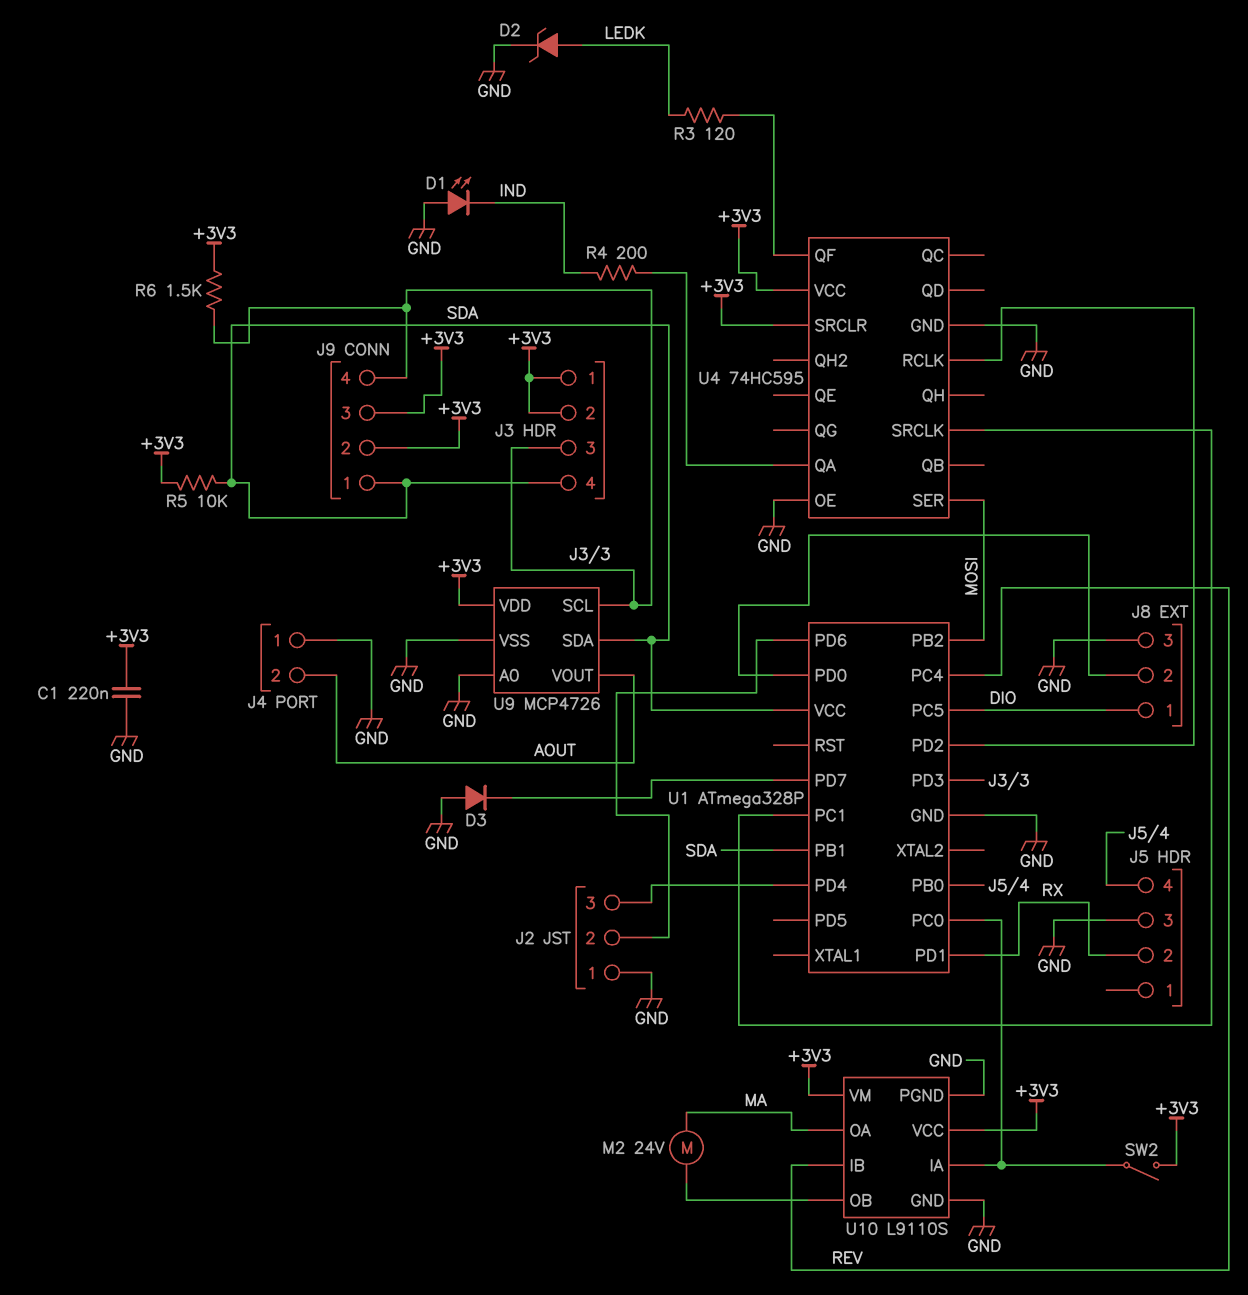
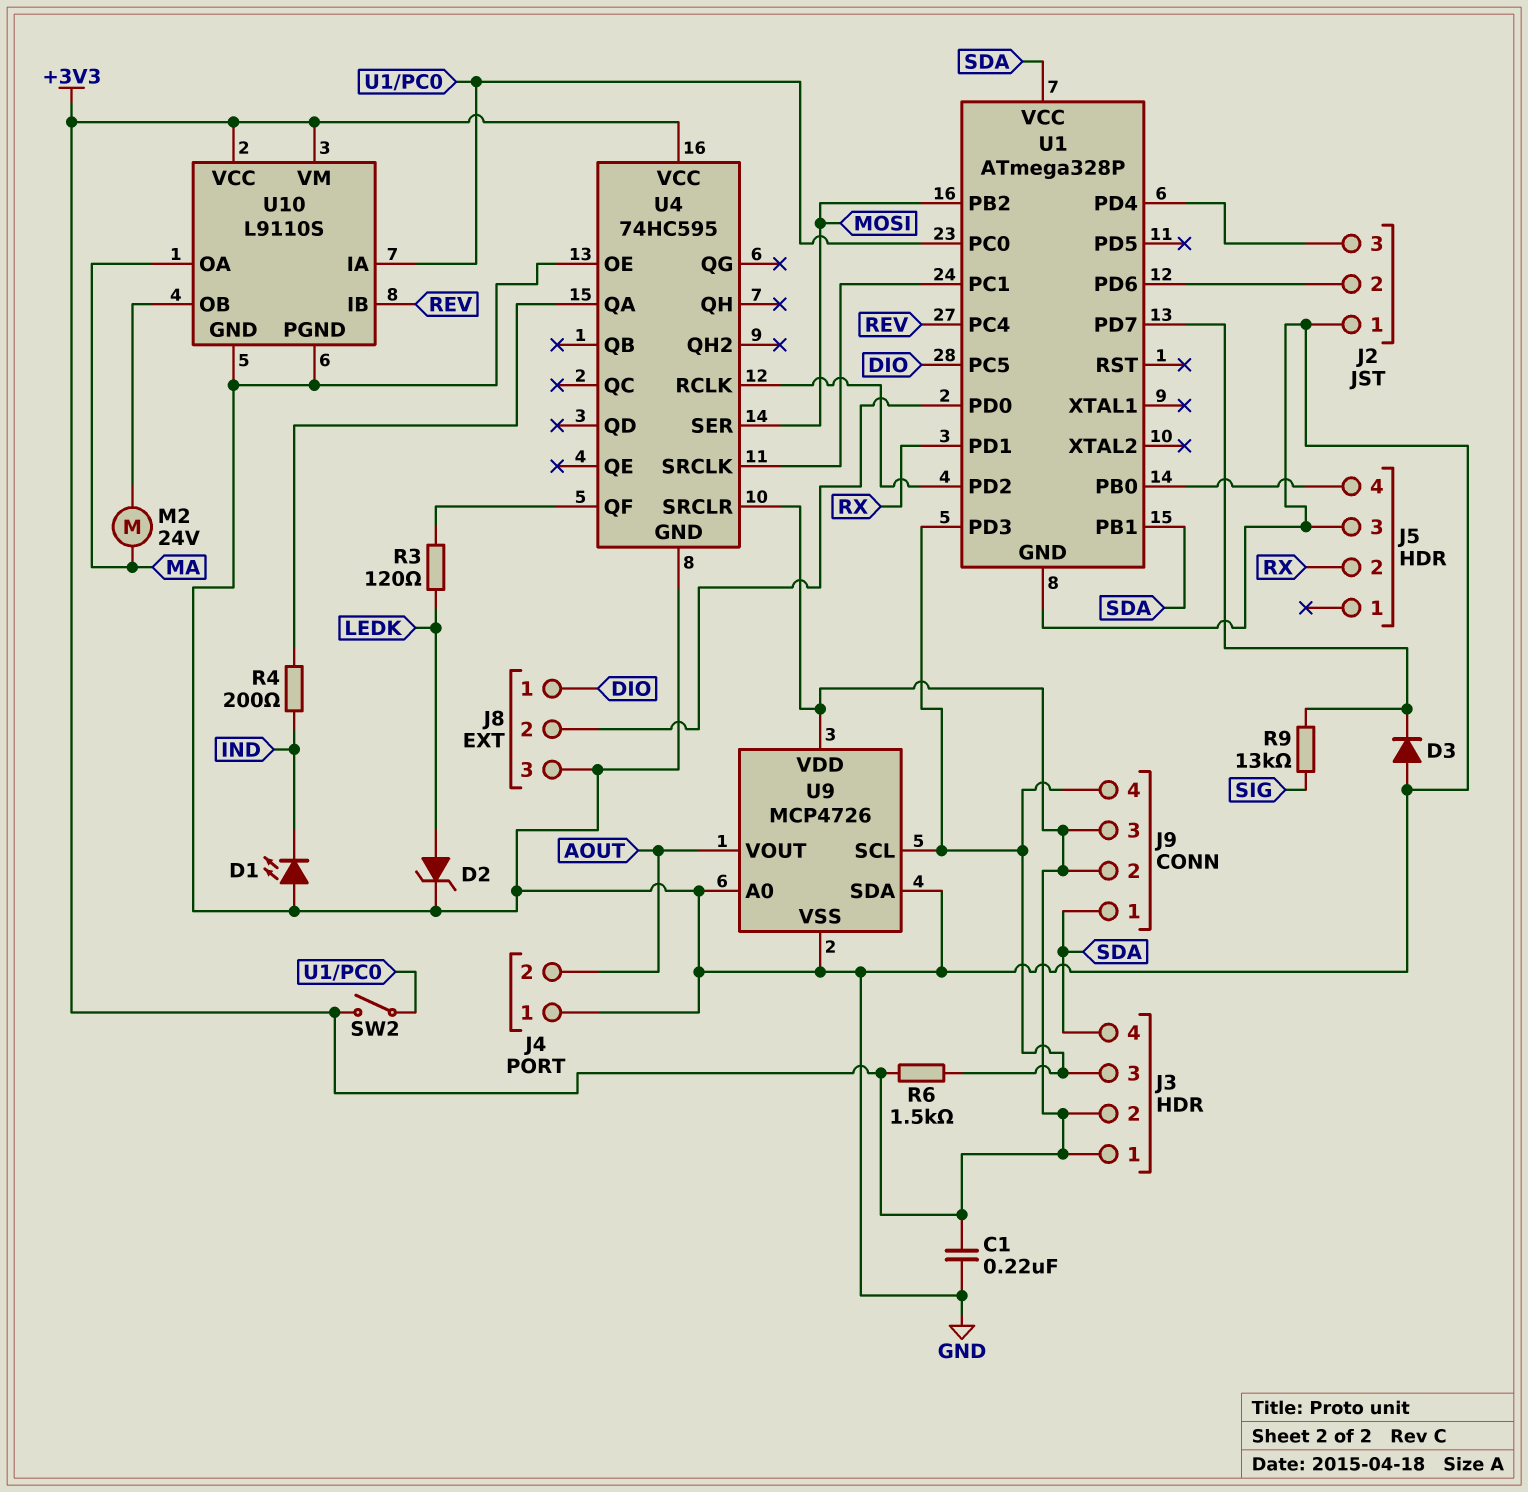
R5: 10k (+3V3, SDA) -> none
R9: none -> 13k (SIG, U1/PD7)
U9 pin SDA: SDA -> GND

